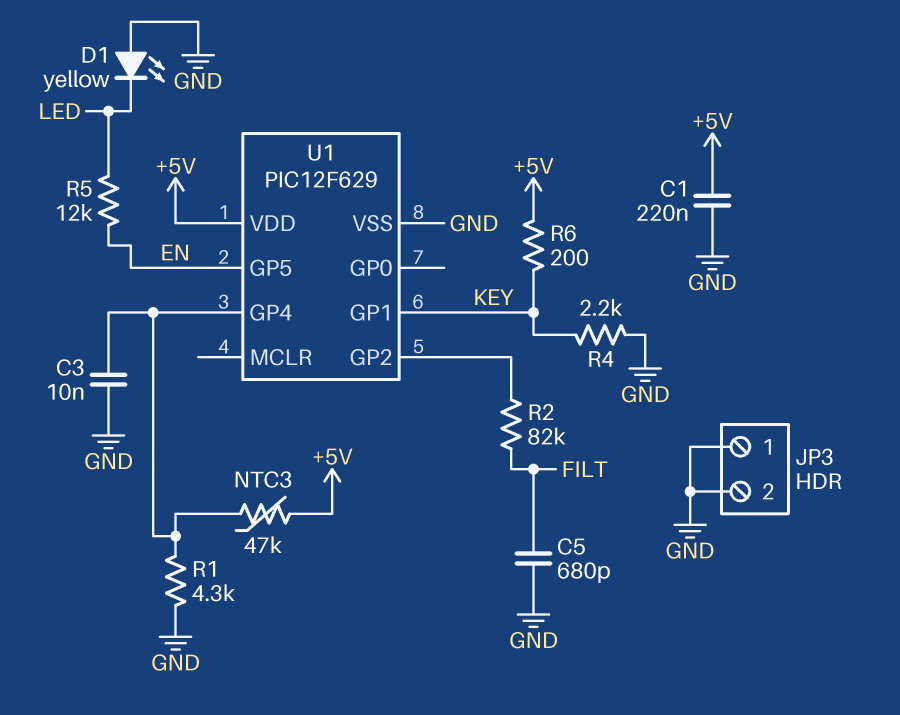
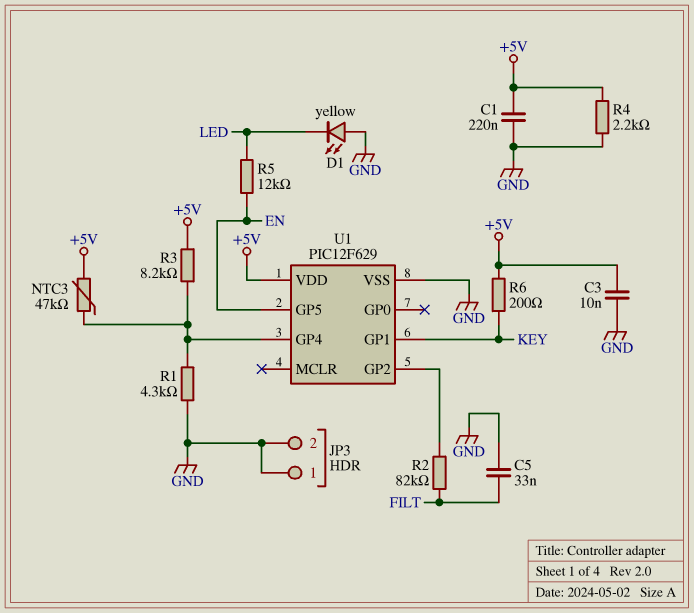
C3: 10nF (GND, U1/GP4) -> 10nF (+5V, GND)
C5: 680pF (FILT, GND) -> 33nF (FILT, GND)
R3: none -> 8.2k (+5V, U1/GP4)
R4: 2.2k (GND, KEY) -> 2.2k (+5V, GND)

